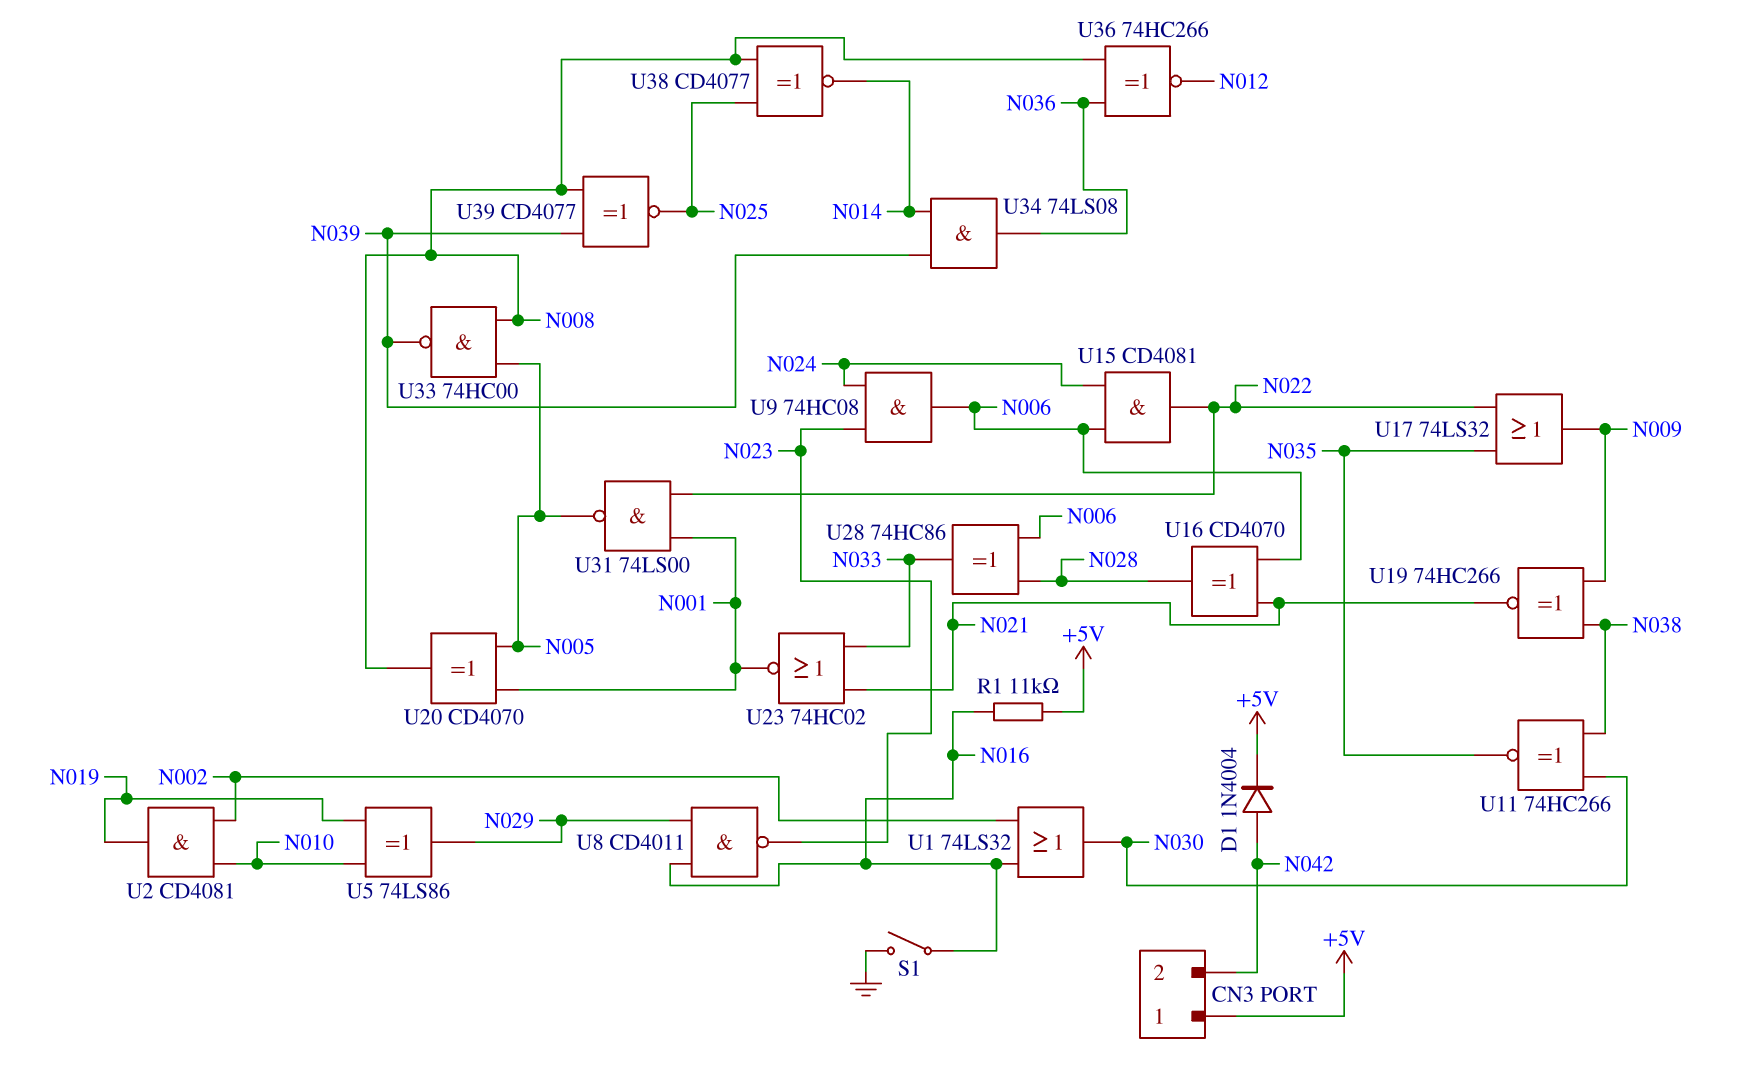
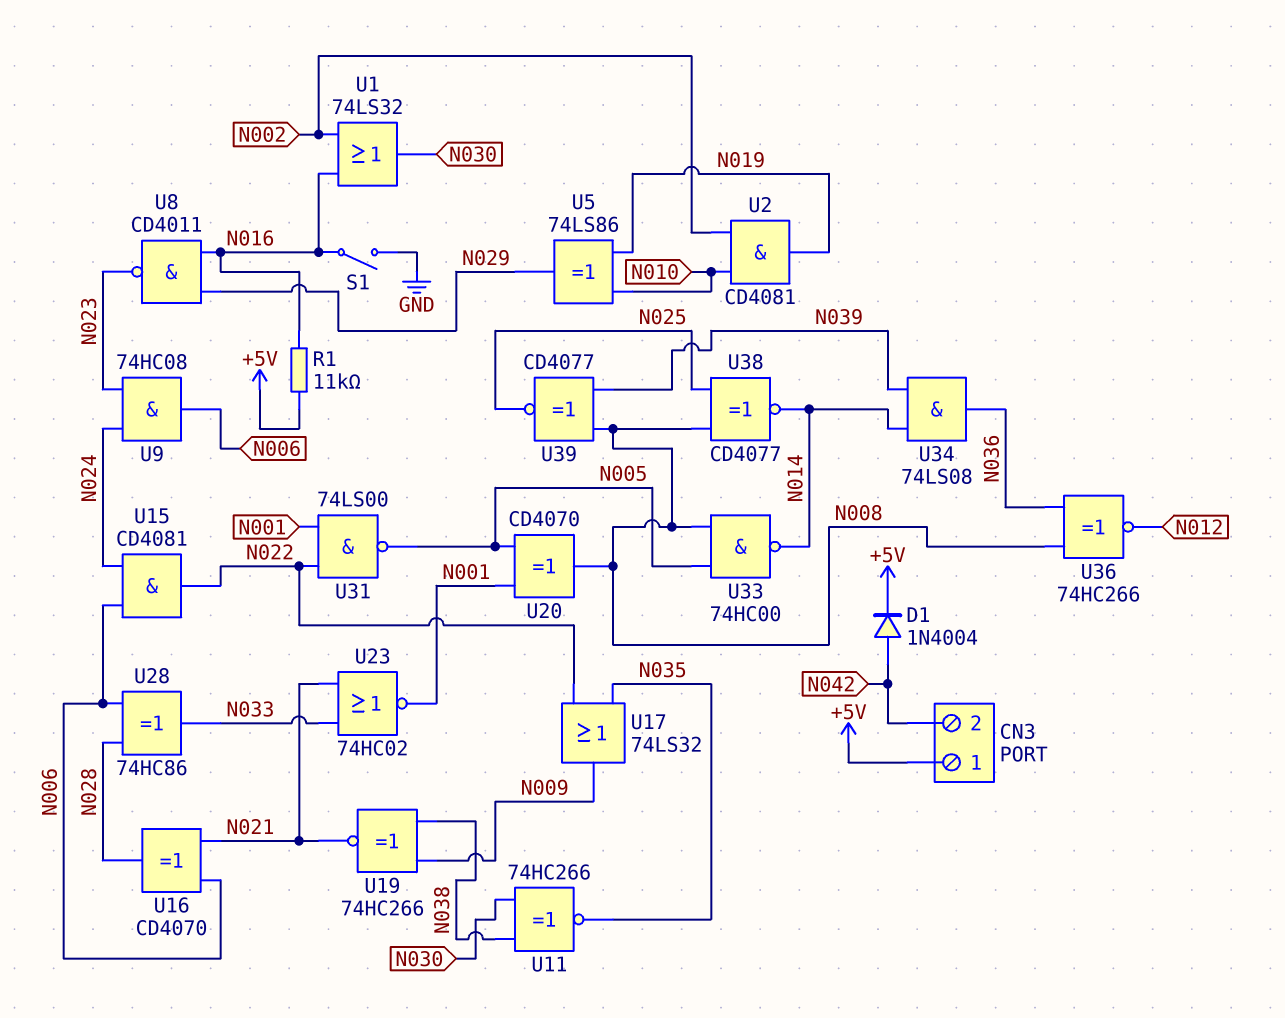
U33: NAND 74HC00 (in N005, in N008, out N039) -> NAND 74HC00 (in N005, in N008, out N014)

